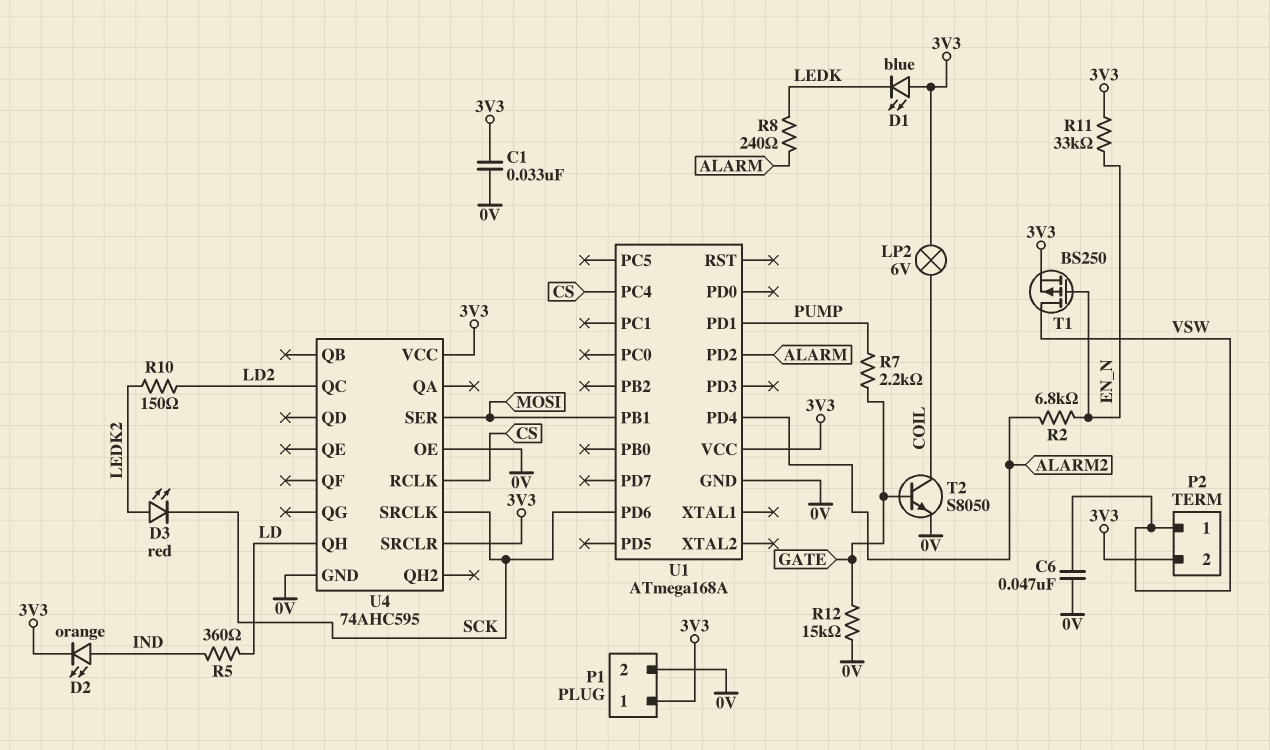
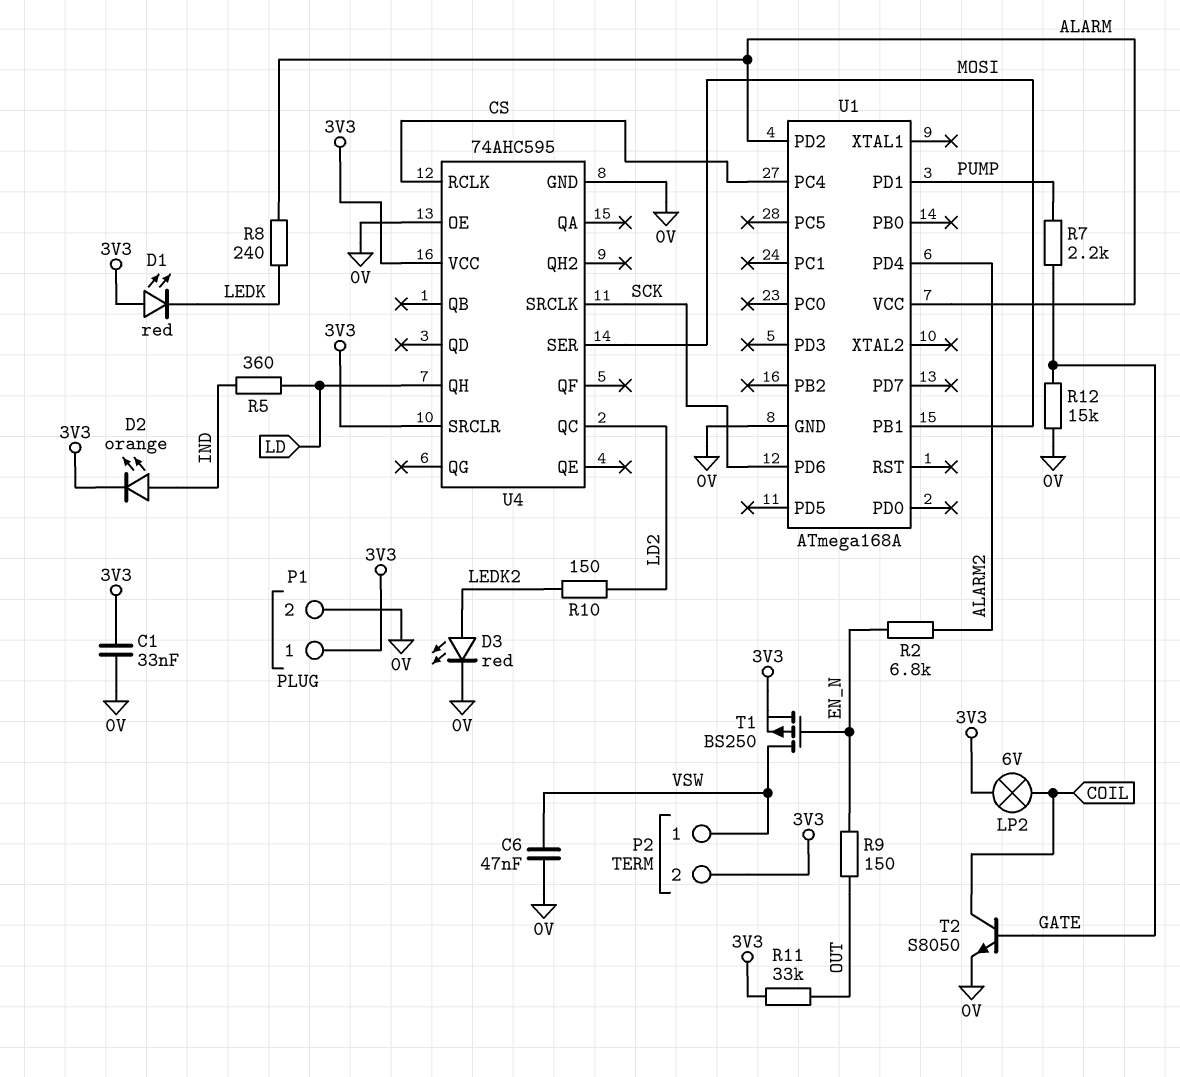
D1: LED blue (A 3V3, K LEDK) -> LED red (A 3V3, K LEDK)
D3: LED red (A LEDK2, K SCK) -> LED red (A LEDK2, K 0V)
R9: none -> 150 (EN_N, OUT)
R11: 33k (3V3, EN_N) -> 33k (3V3, OUT)
U1 pin VCC: 3V3 -> ALARM

